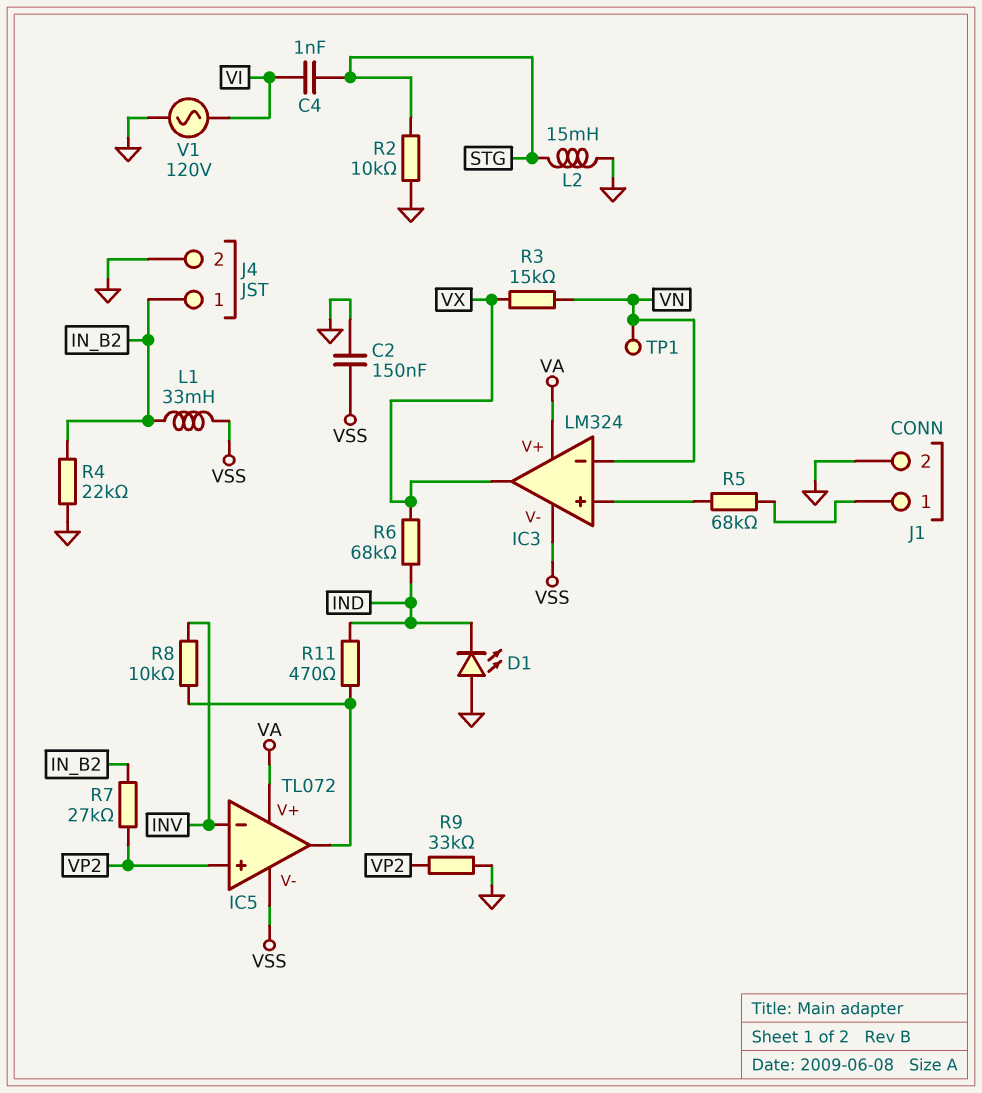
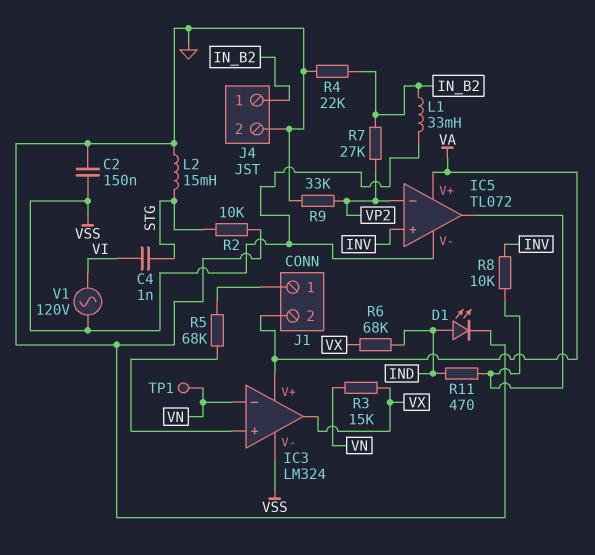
D1: LED (A GND, K IND) -> LED (A IND, K GND)
IC5 pin in+: VP2 -> INV
IC5 pin in-: INV -> VP2
J1 pin 2: GND -> VA
V1: AC 120V (GND, VI) -> AC 120V (VI, VSS)

